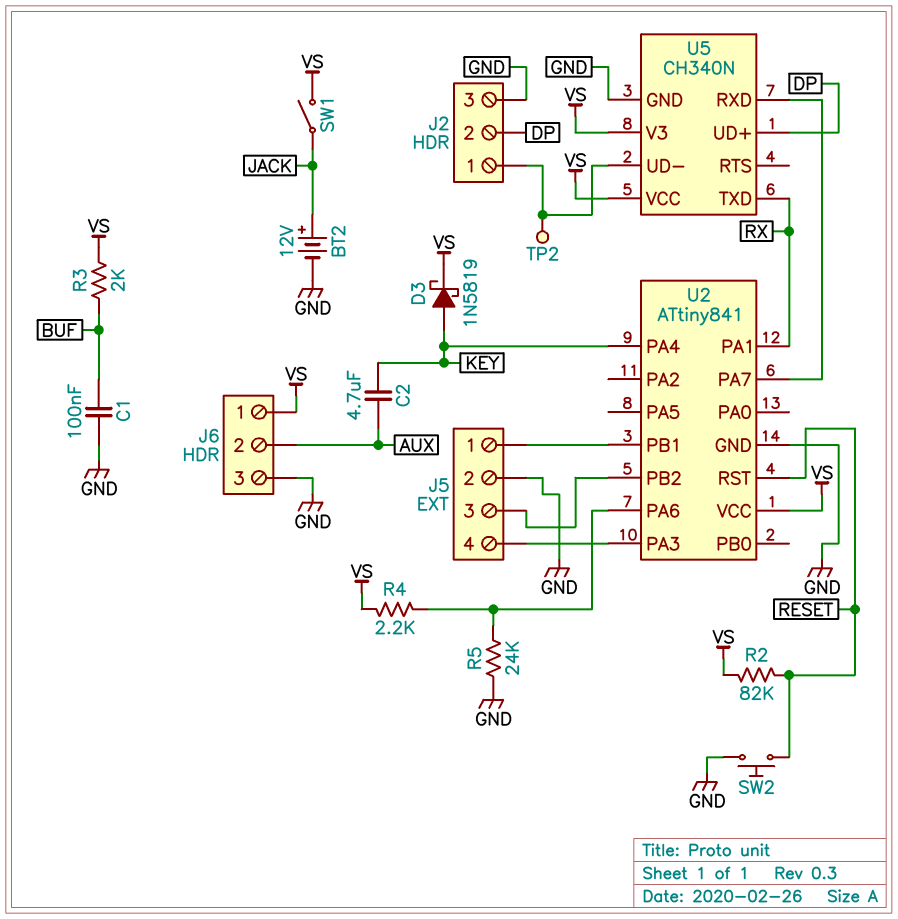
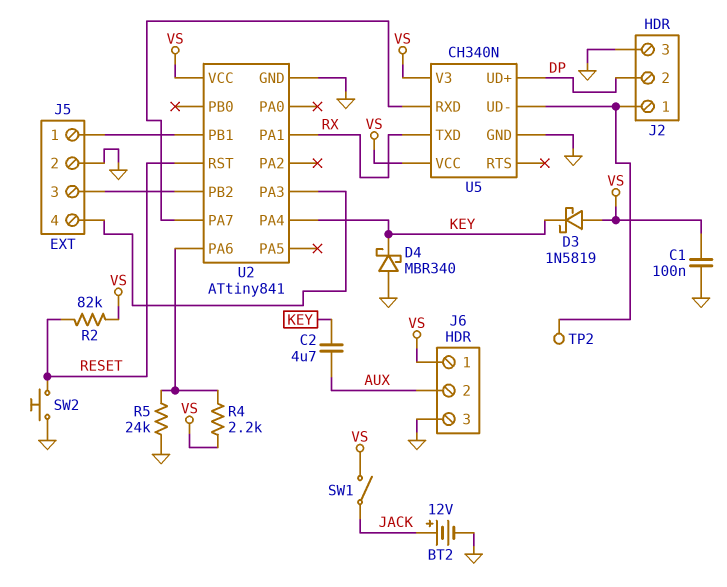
C1: 100nF (BUF, GND) -> 100nF (GND, VS)
D3: schottky 1N5819 (A KEY, K VS) -> schottky 1N5819 (A VS, K KEY)
D4: none -> schottky MBR340 (A GND, K KEY)
R3: 2k (BUF, VS) -> none

